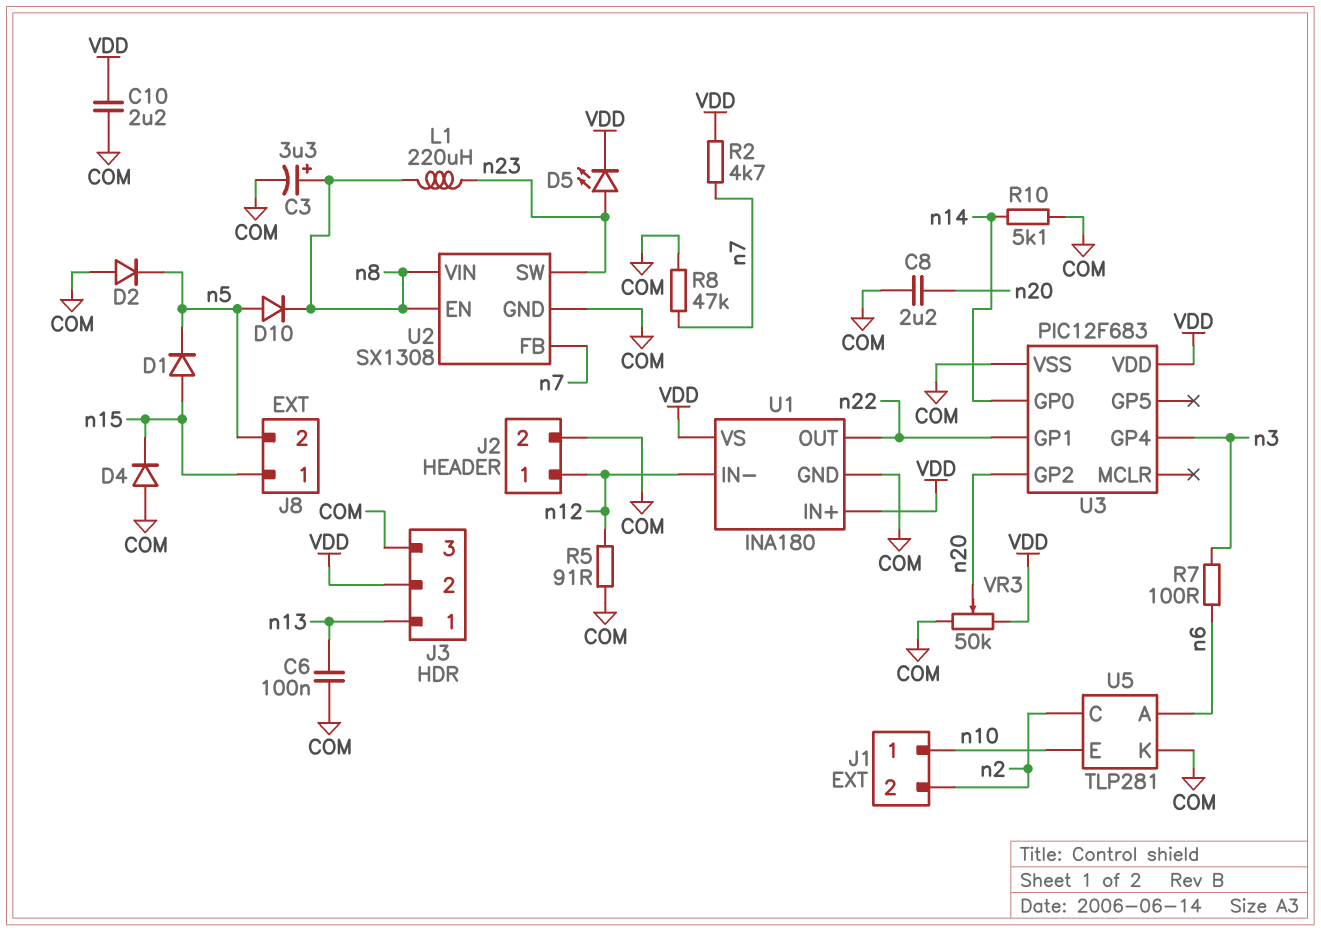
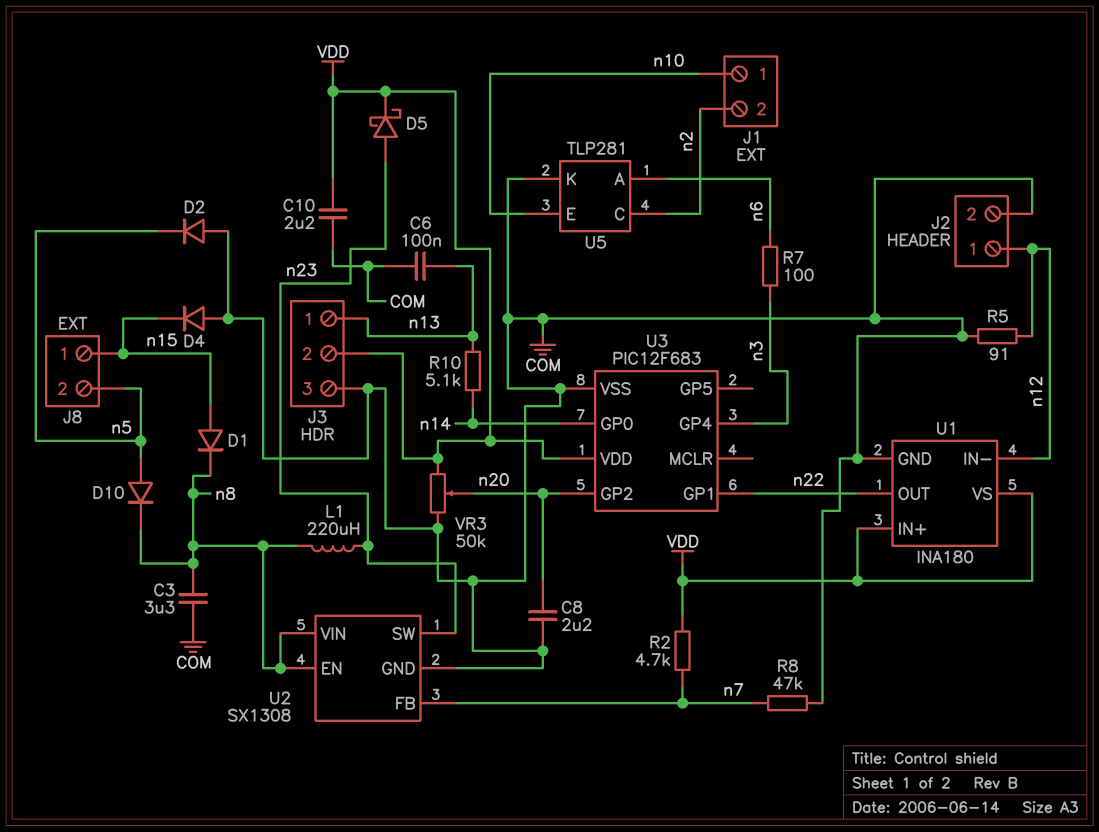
C3: 3.3uF (plus n8, minus COM) -> 3.3uF (COM, n8)
D1: diode (A n15, K n5) -> diode (A n15, K n8)
D5: LED (A n23, K VDD) -> schottky (A n23, K VDD)
R10: 5.1k (COM, n14) -> 5.1k (n13, n14)

